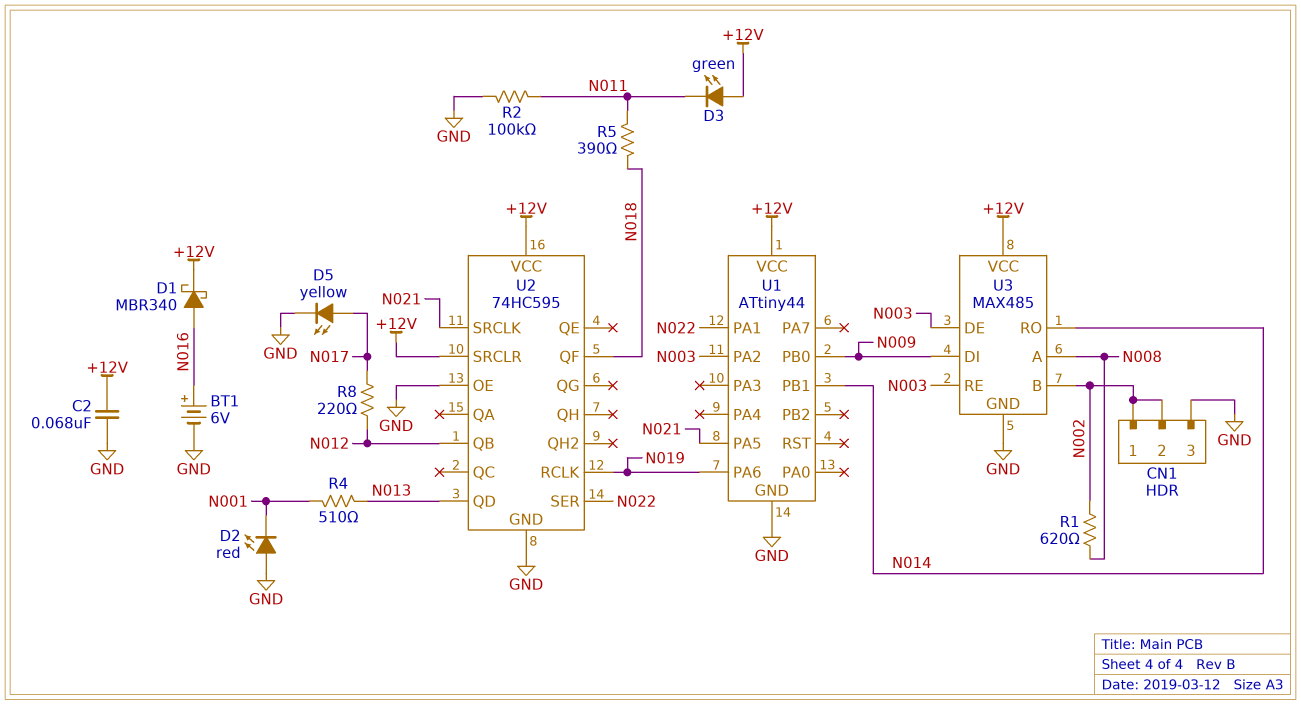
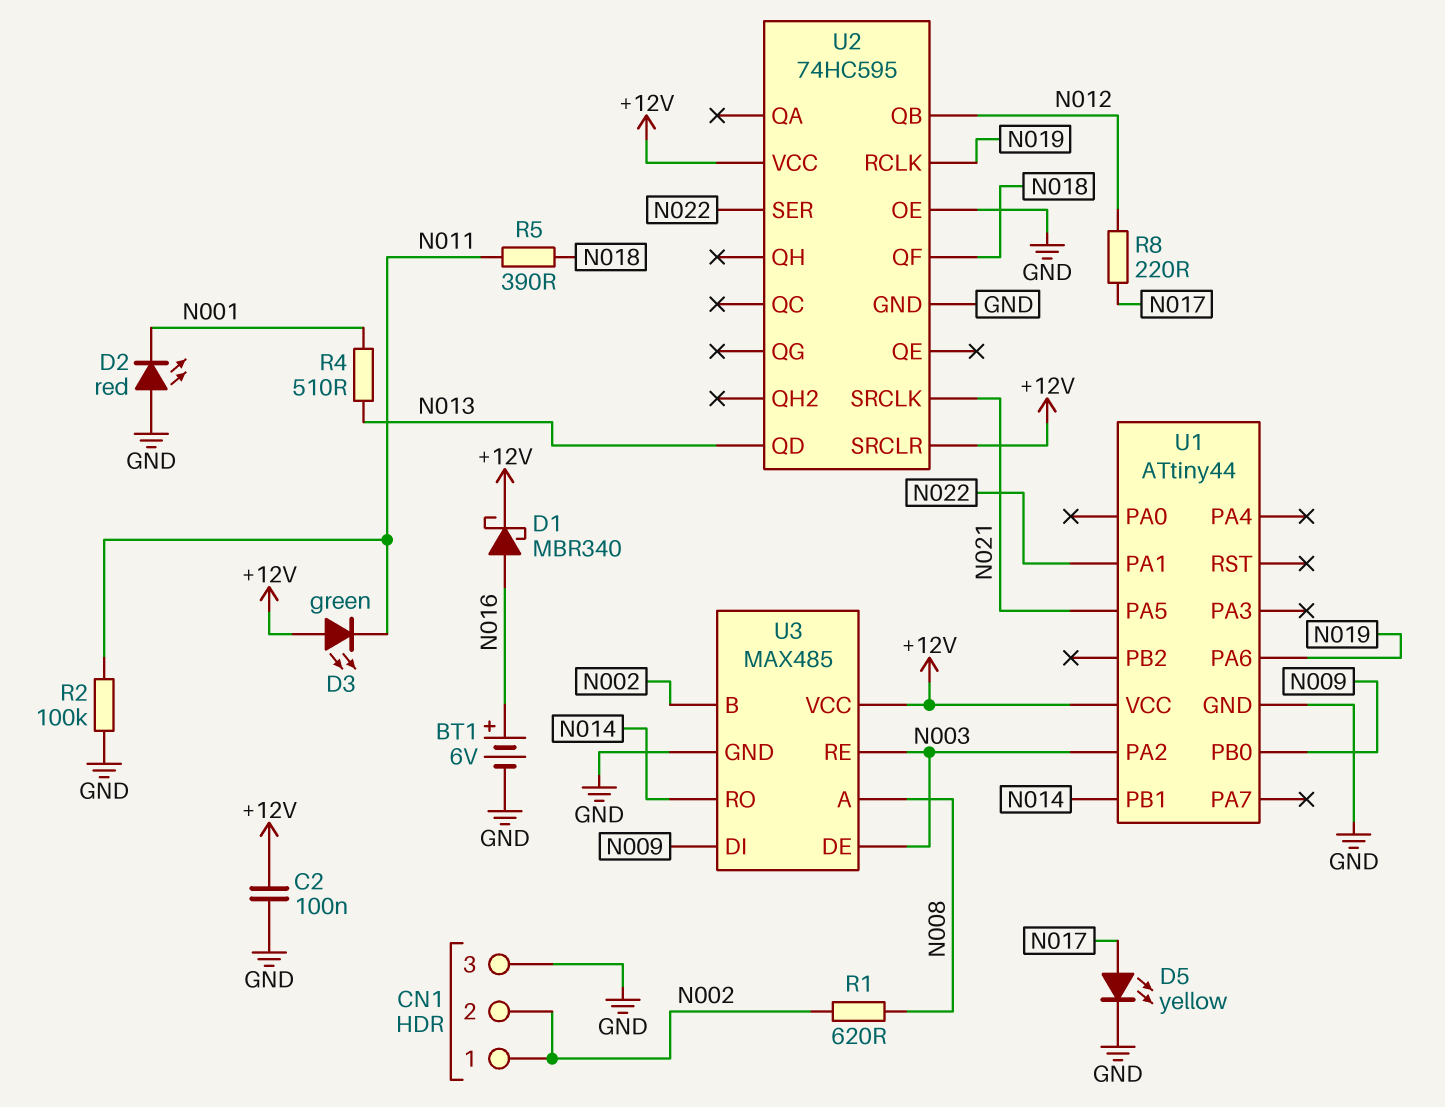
C2: 68nF (+12V, GND) -> 100nF (+12V, GND)

